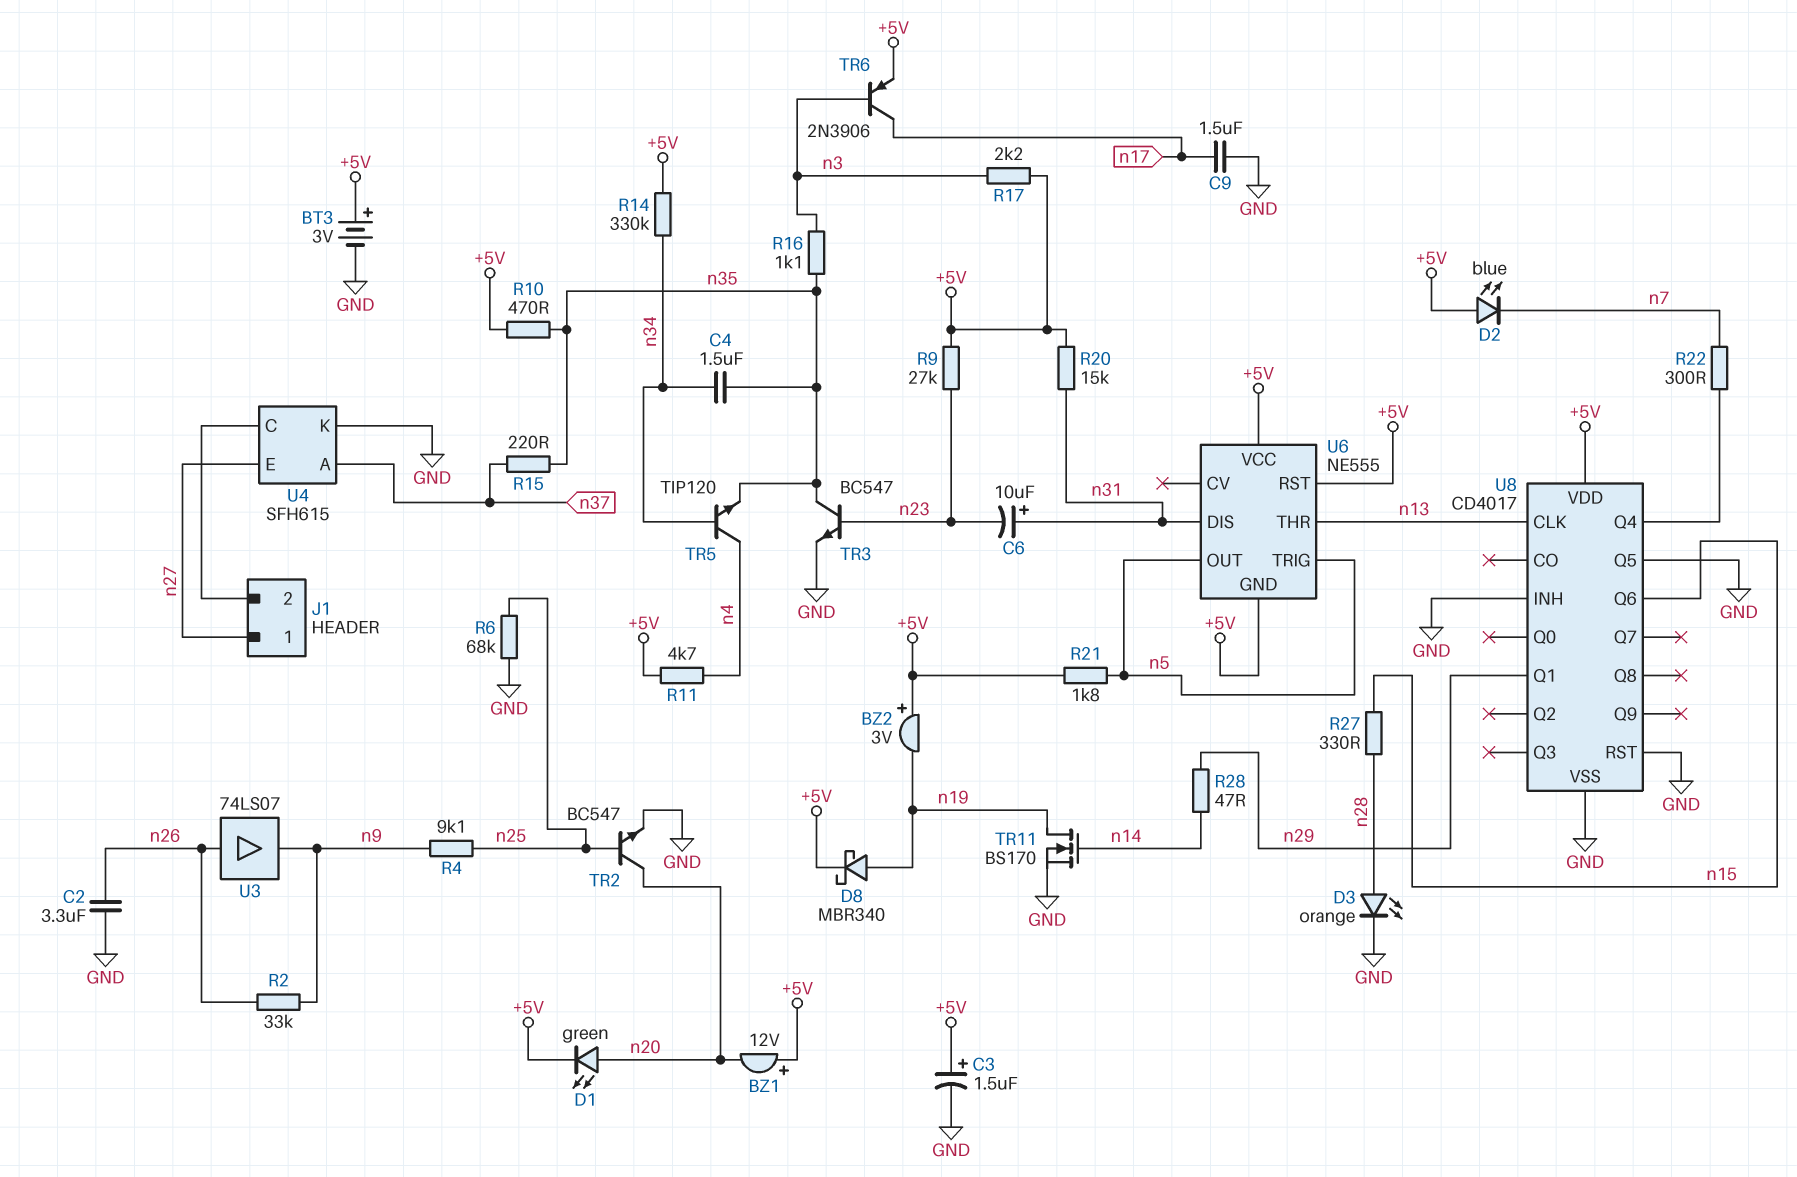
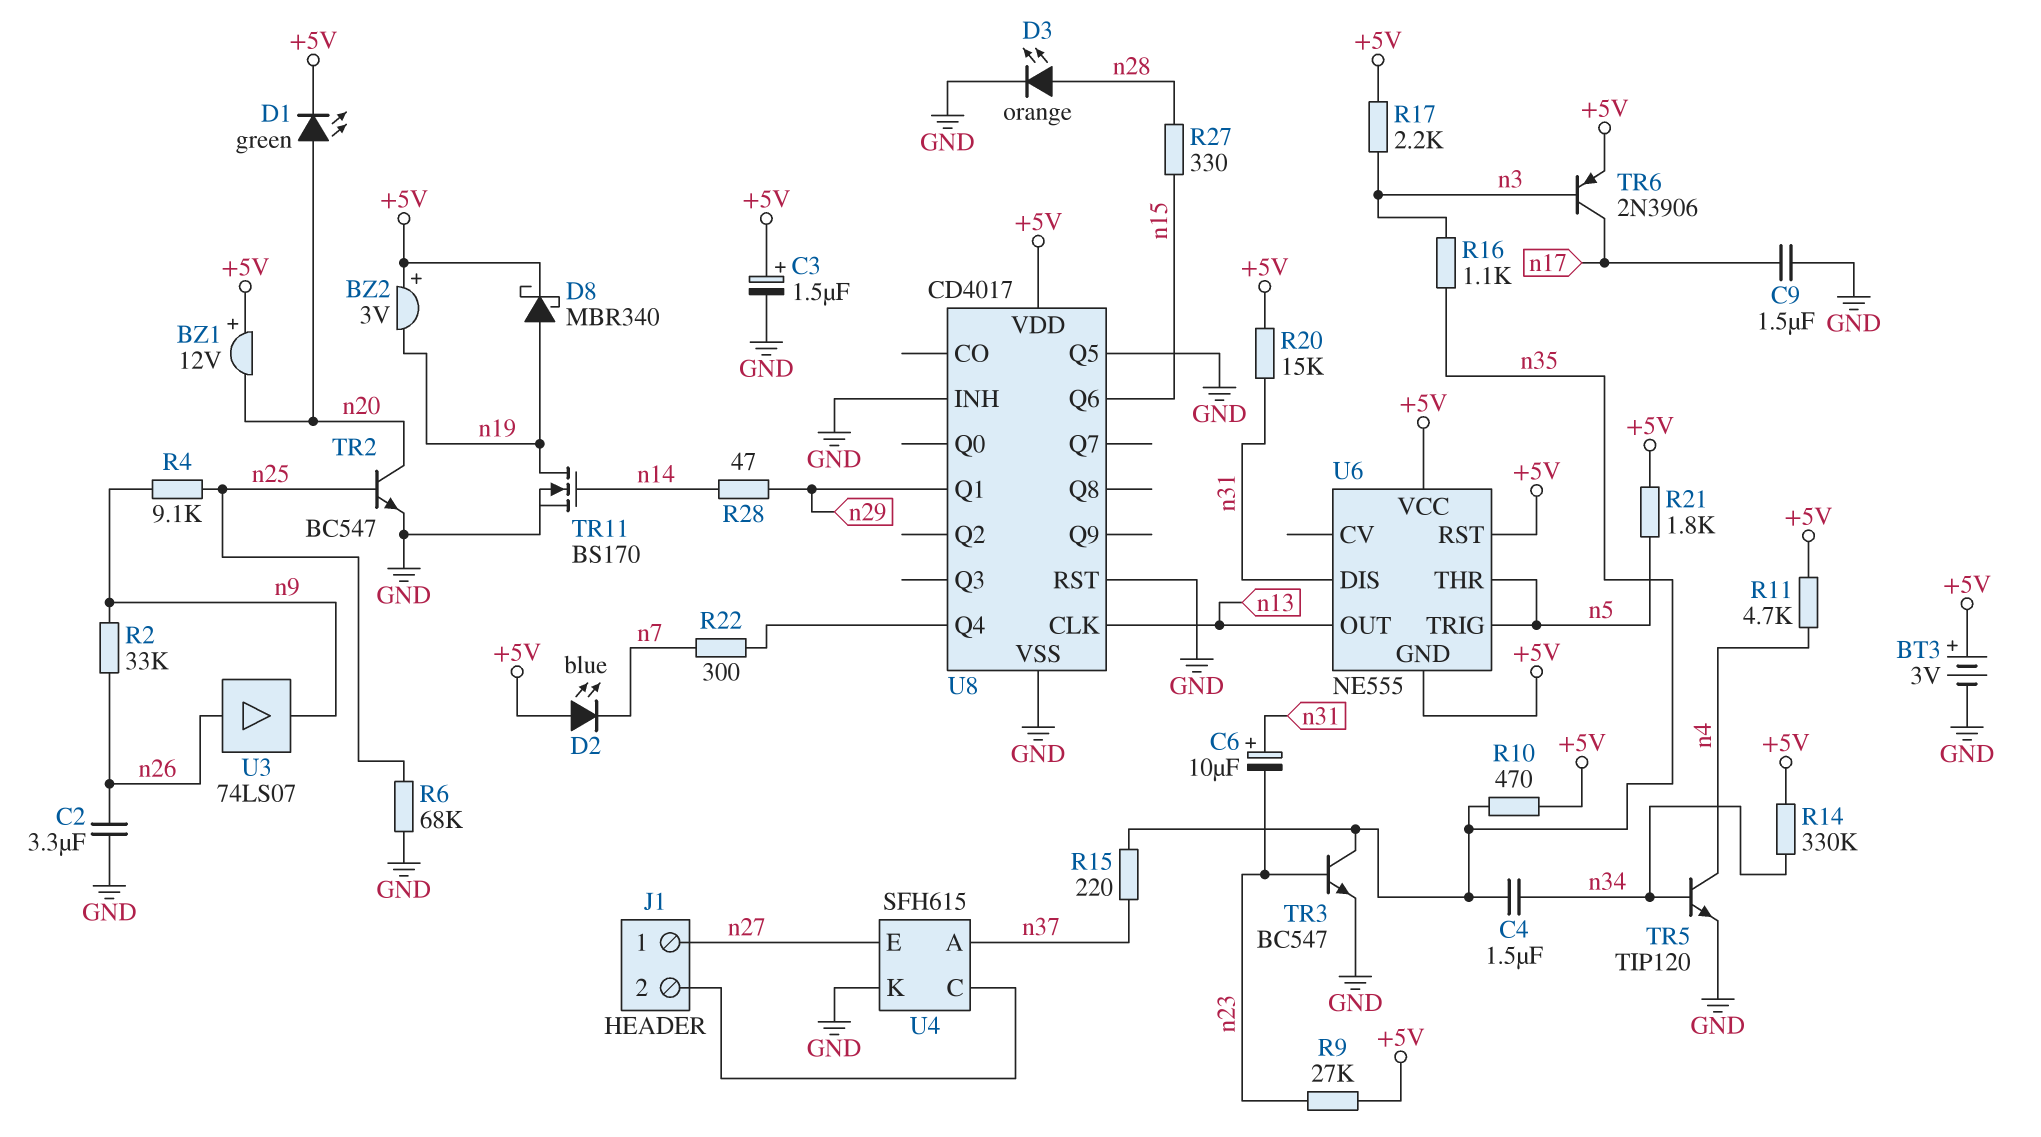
TR5: NPN TIP120 (B n34, C n4, E n35) -> NPN TIP120 (B n34, C n4, E GND)
U6 pin OUT: n5 -> n13
U6 pin THR: n13 -> n5

